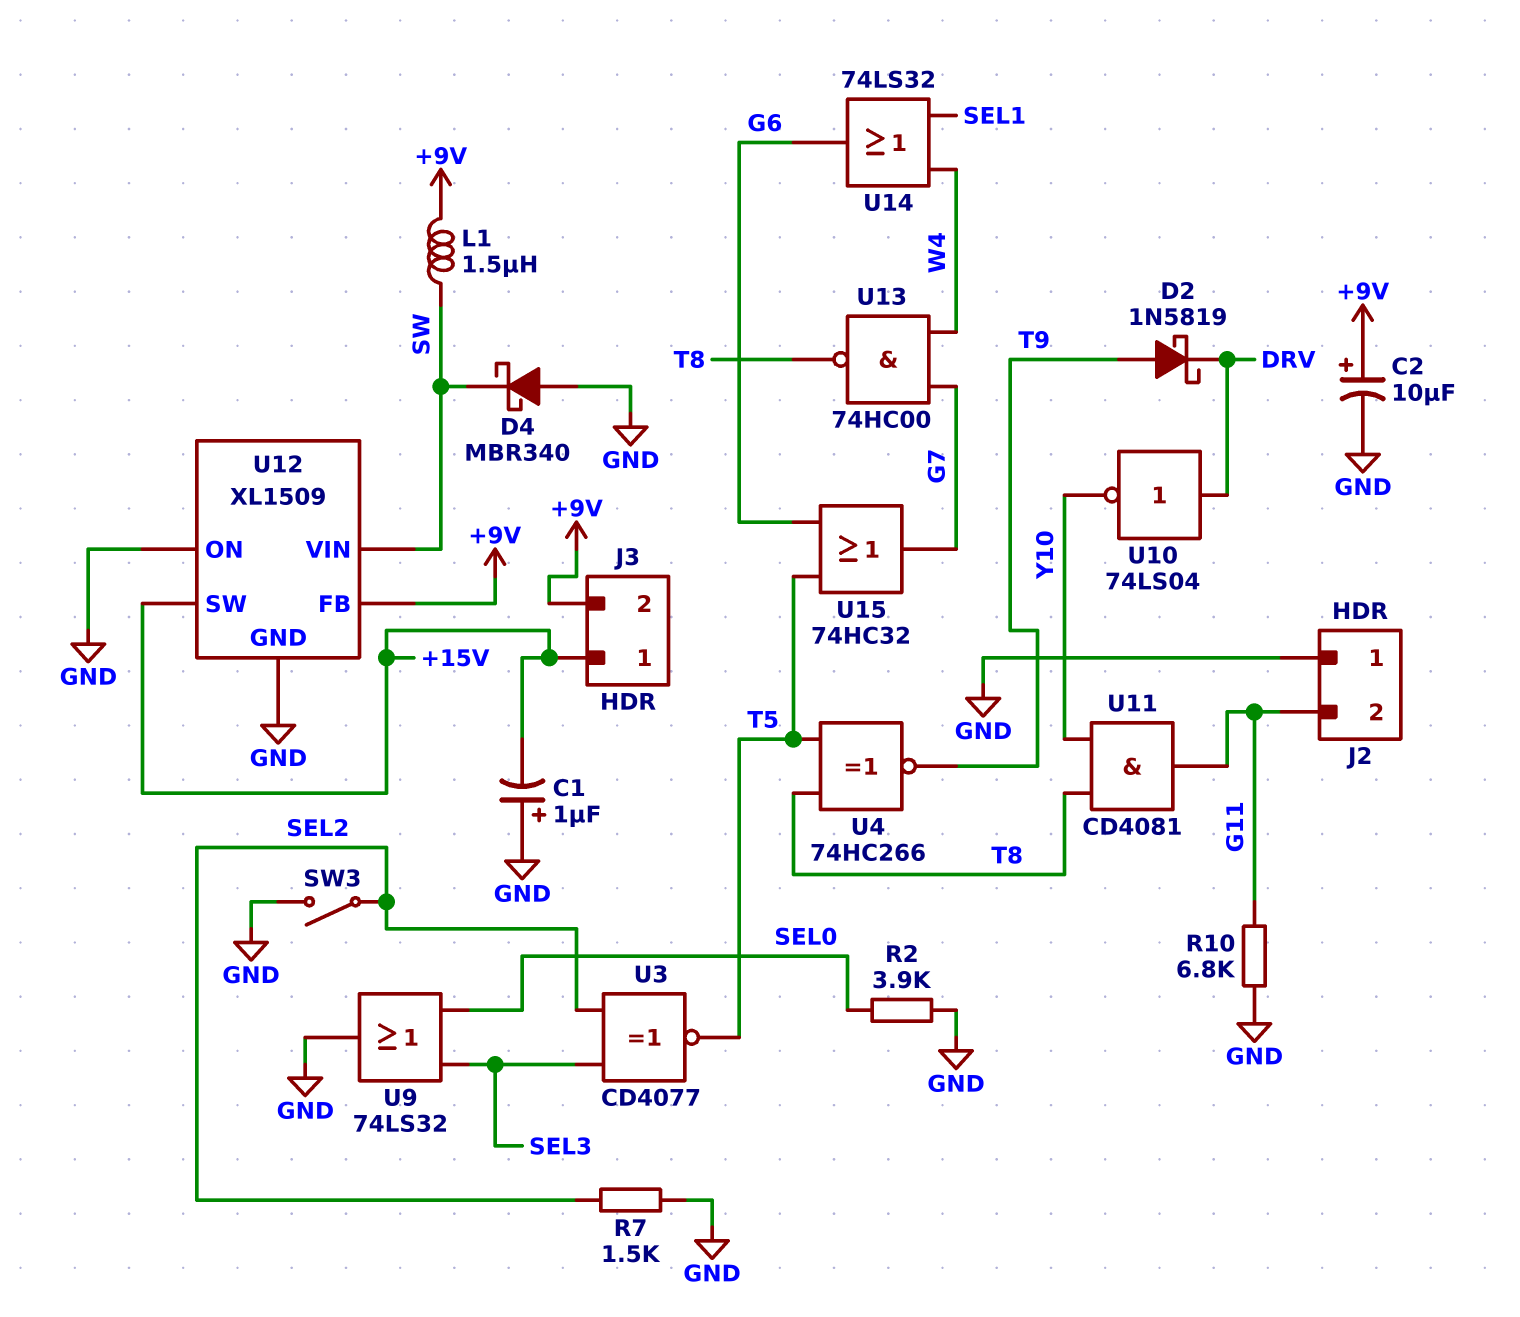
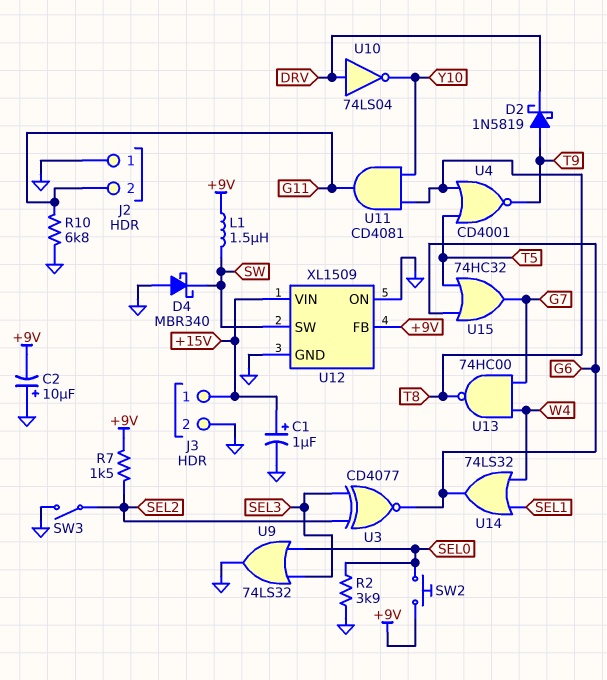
C1: 1uF (plus GND, minus +15V) -> 1uF (plus +15V, minus GND)
C2: 10uF (plus +9V, minus GND) -> 10uF (plus GND, minus +9V)
J3 pin 2: +9V -> GND
R7: 1.5k (GND, SEL2) -> 1.5k (+9V, SEL2)
SW2: none -> button (+9V, SEL0)
U3: XNOR CD4077 (in SEL2, in SEL3, out T5) -> XNOR CD4077 (in SEL2, in SEL3, out G6)
U4: XNOR 74HC266 (in T5, in T8, out T9) -> NOR CD4001 (in T5, in T8, out T9)
U12 pin SW: +15V -> SW
U12 pin VIN: SW -> +15V

